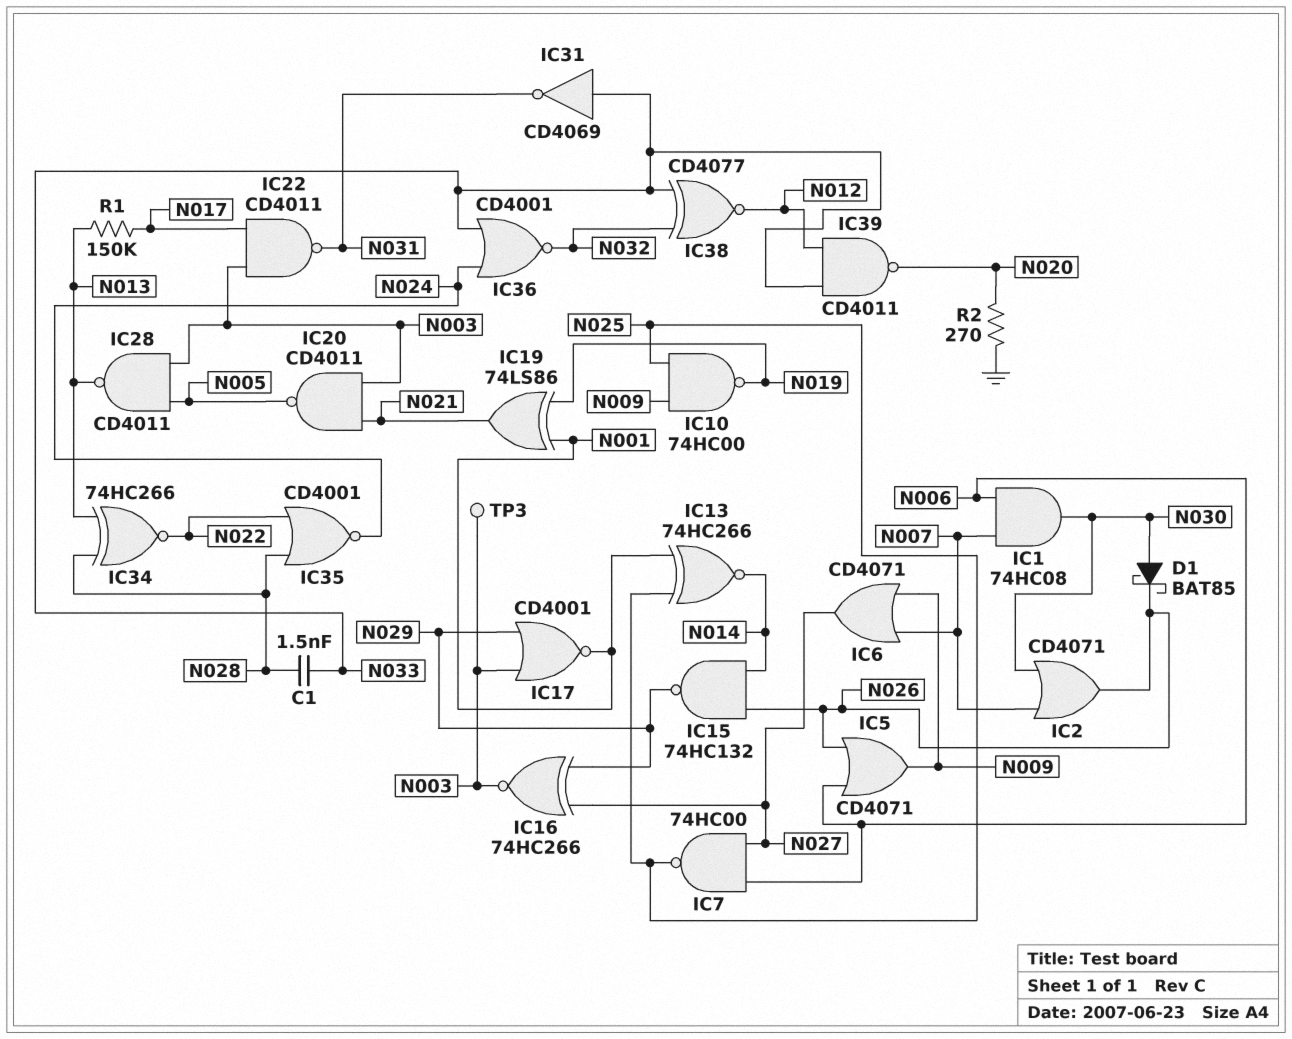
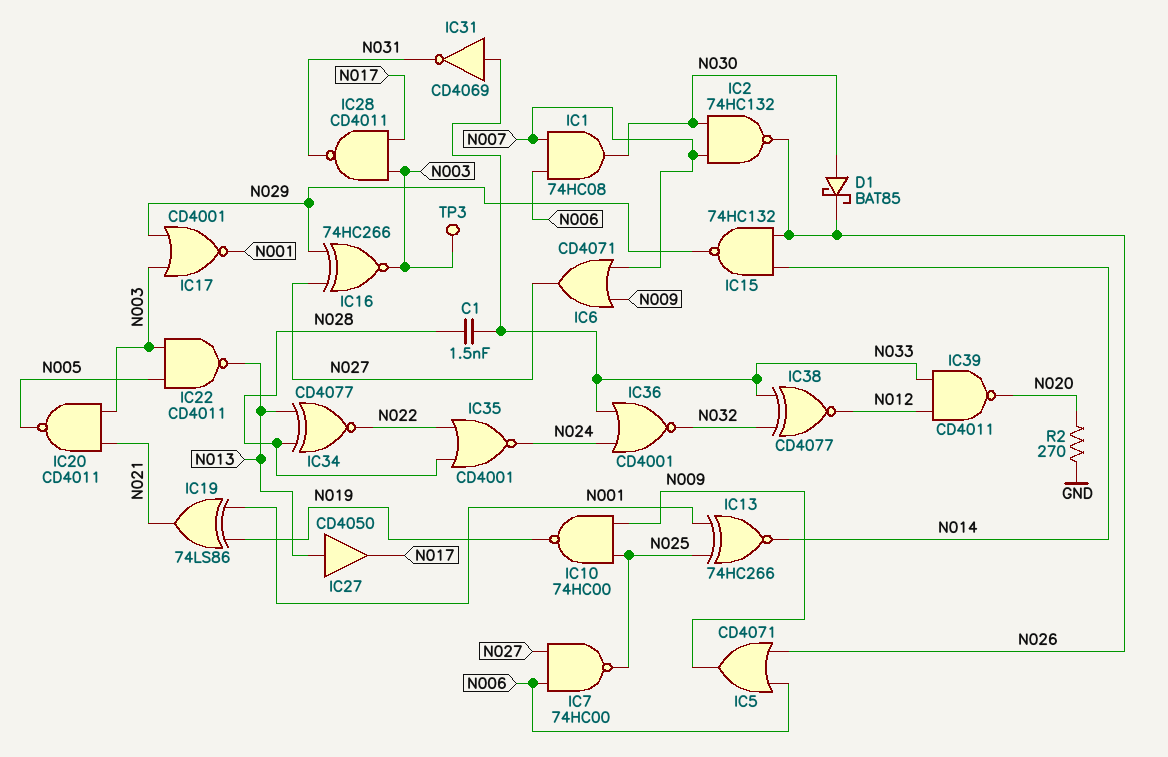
IC2: OR CD4071 (in N007, in N030, out N026) -> NAND 74HC132 (in N007, in N030, out N026)
IC22: NAND CD4011 (in N003, in N017, out N031) -> NAND CD4011 (in N003, in N005, out N013)
IC27: none -> buffer CD4050 (in N013, out N017)
IC28: NAND CD4011 (in N003, in N005, out N013) -> NAND CD4011 (in N003, in N017, out N031)
IC34: XNOR 74HC266 (in N013, in N028, out N022) -> XNOR CD4077 (in N013, in N028, out N022)
R1: 150k (N013, N017) -> none

